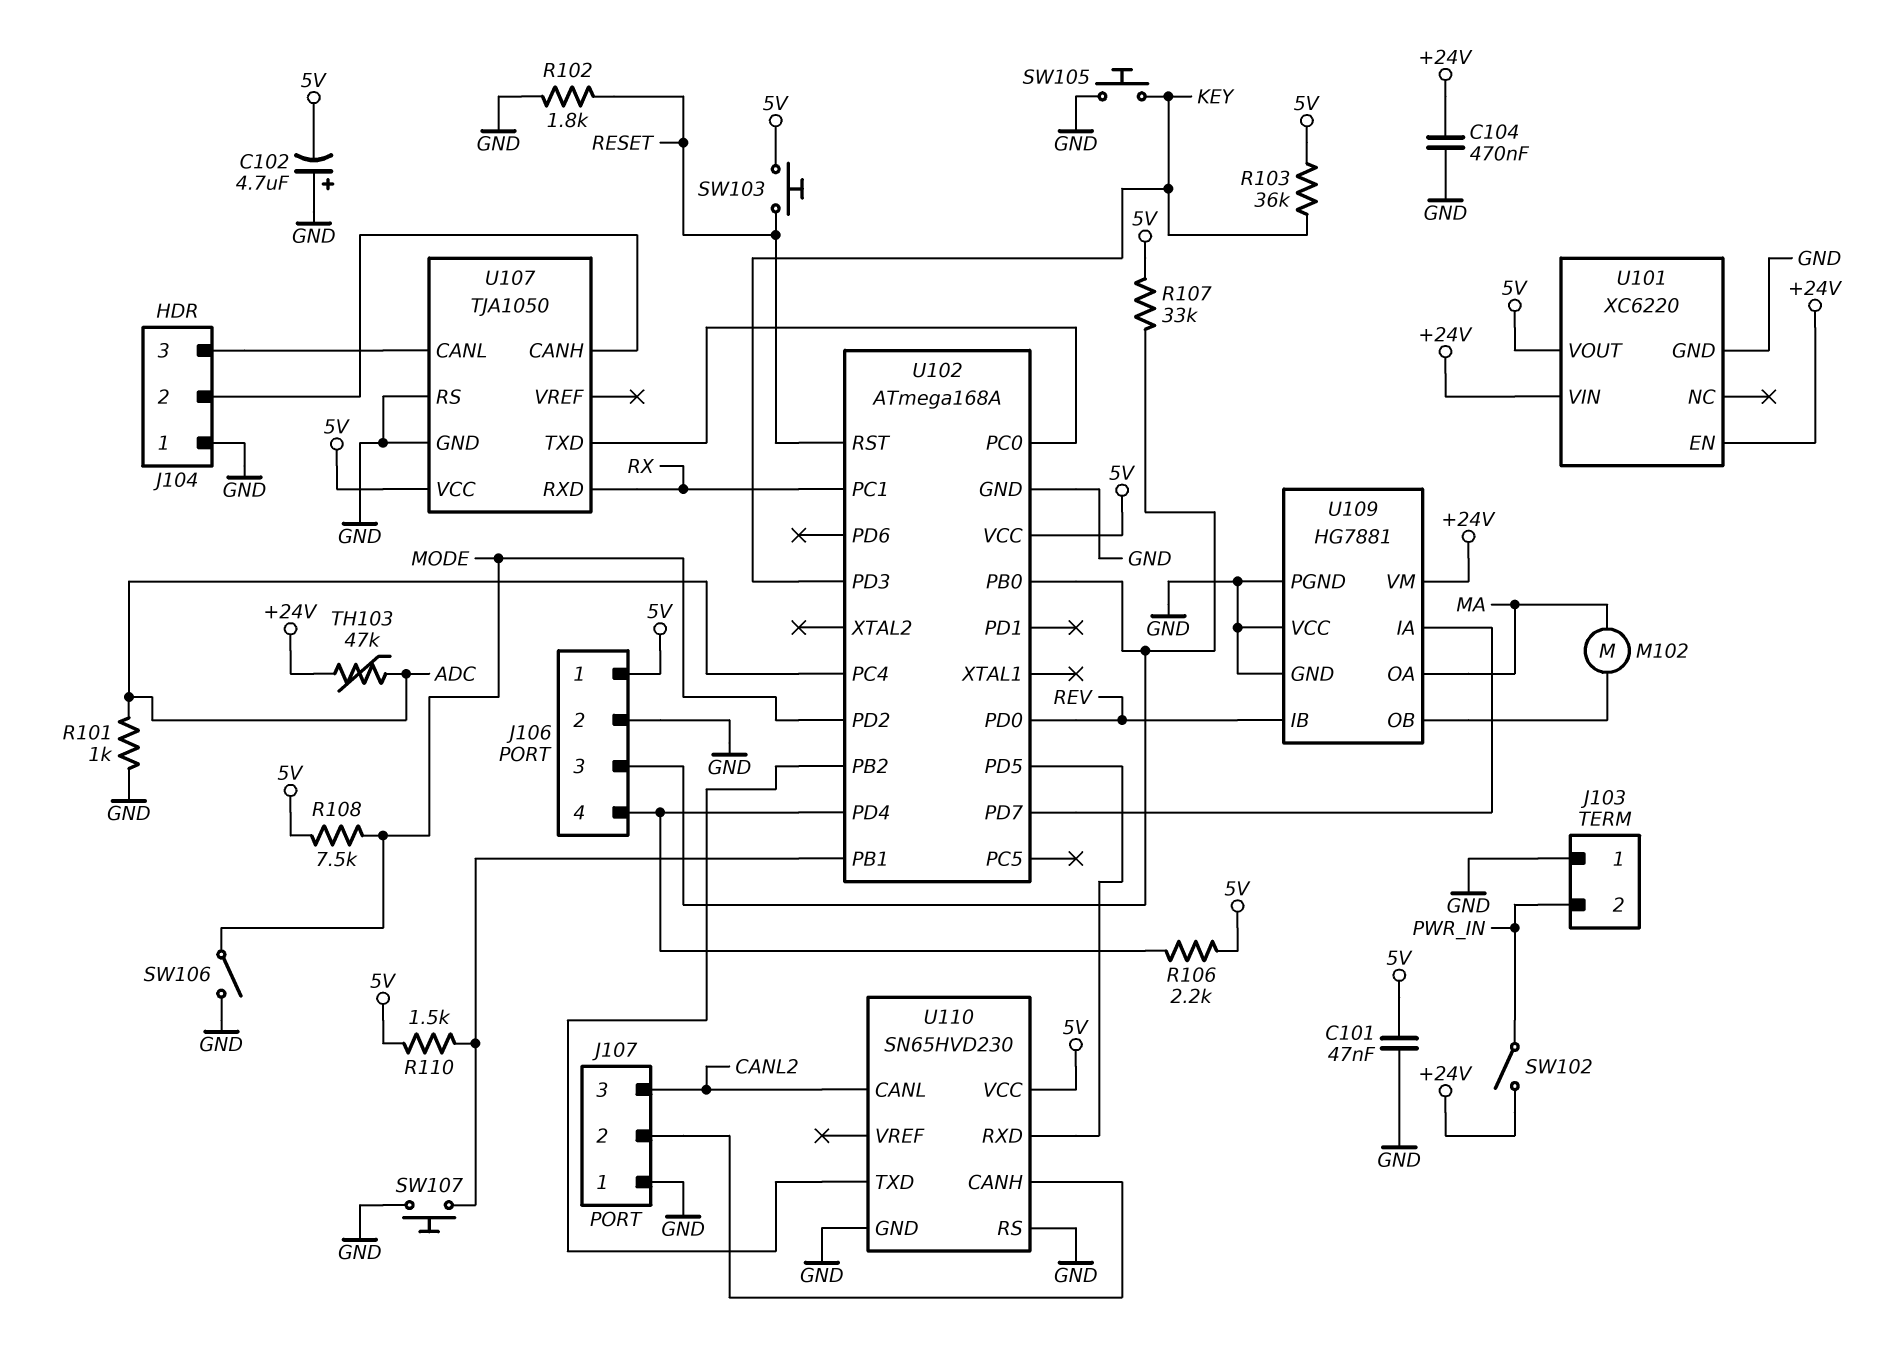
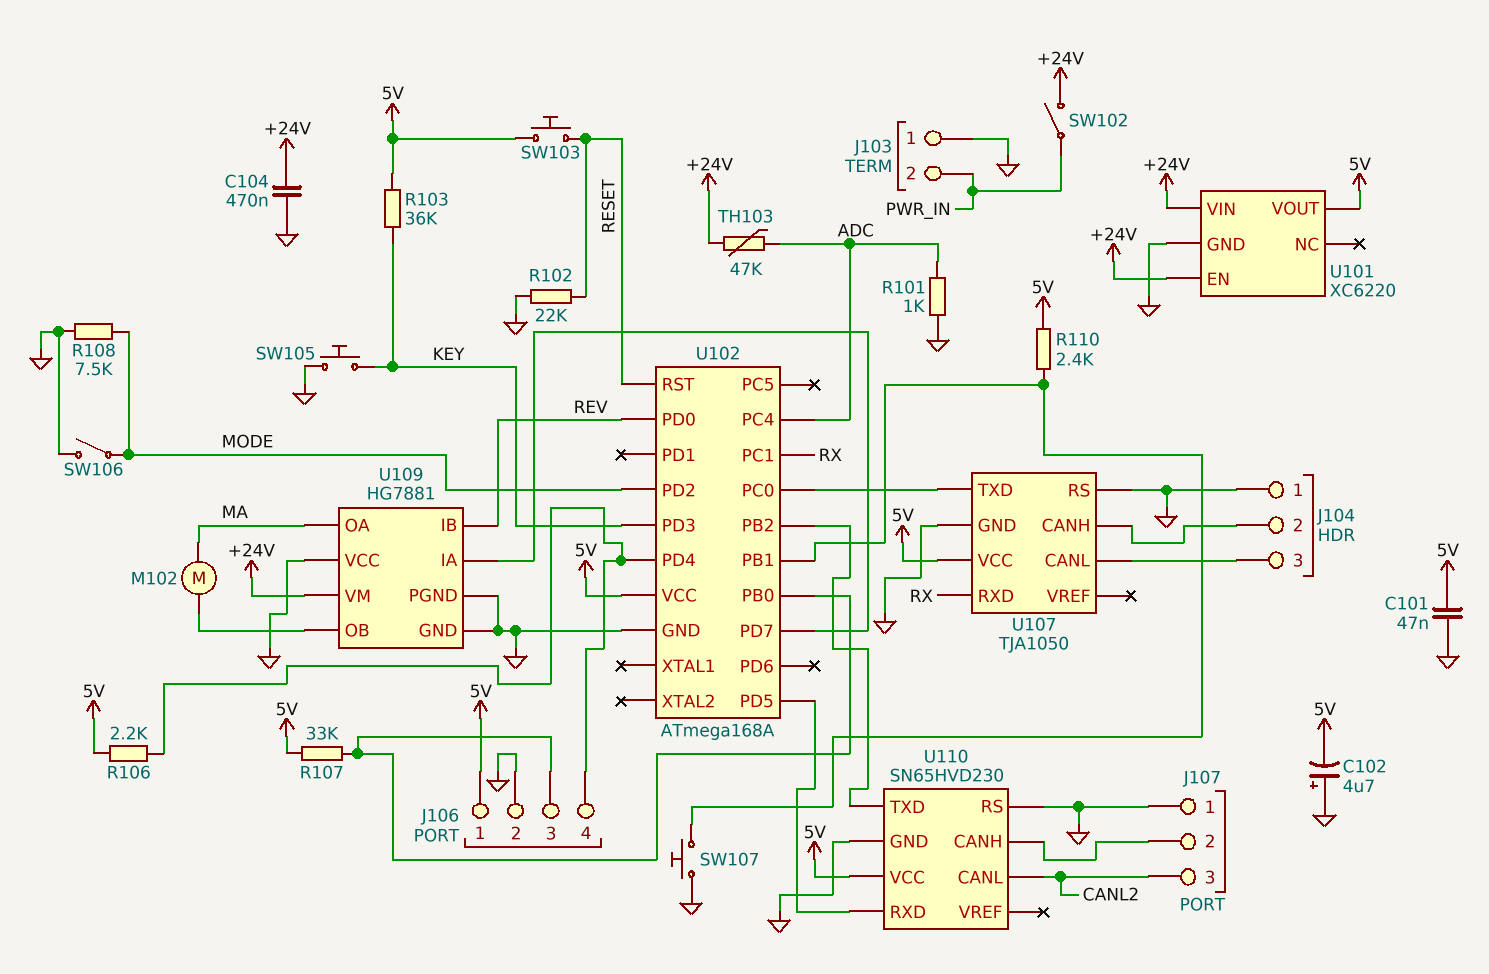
R102: 1.8k (GND, RESET) -> 22k (GND, RESET)
R108: 7.5k (5V, MODE) -> 7.5k (GND, MODE)
R110: 1.5k (5V, U102/PB1) -> 2.4k (5V, U102/PB1)

